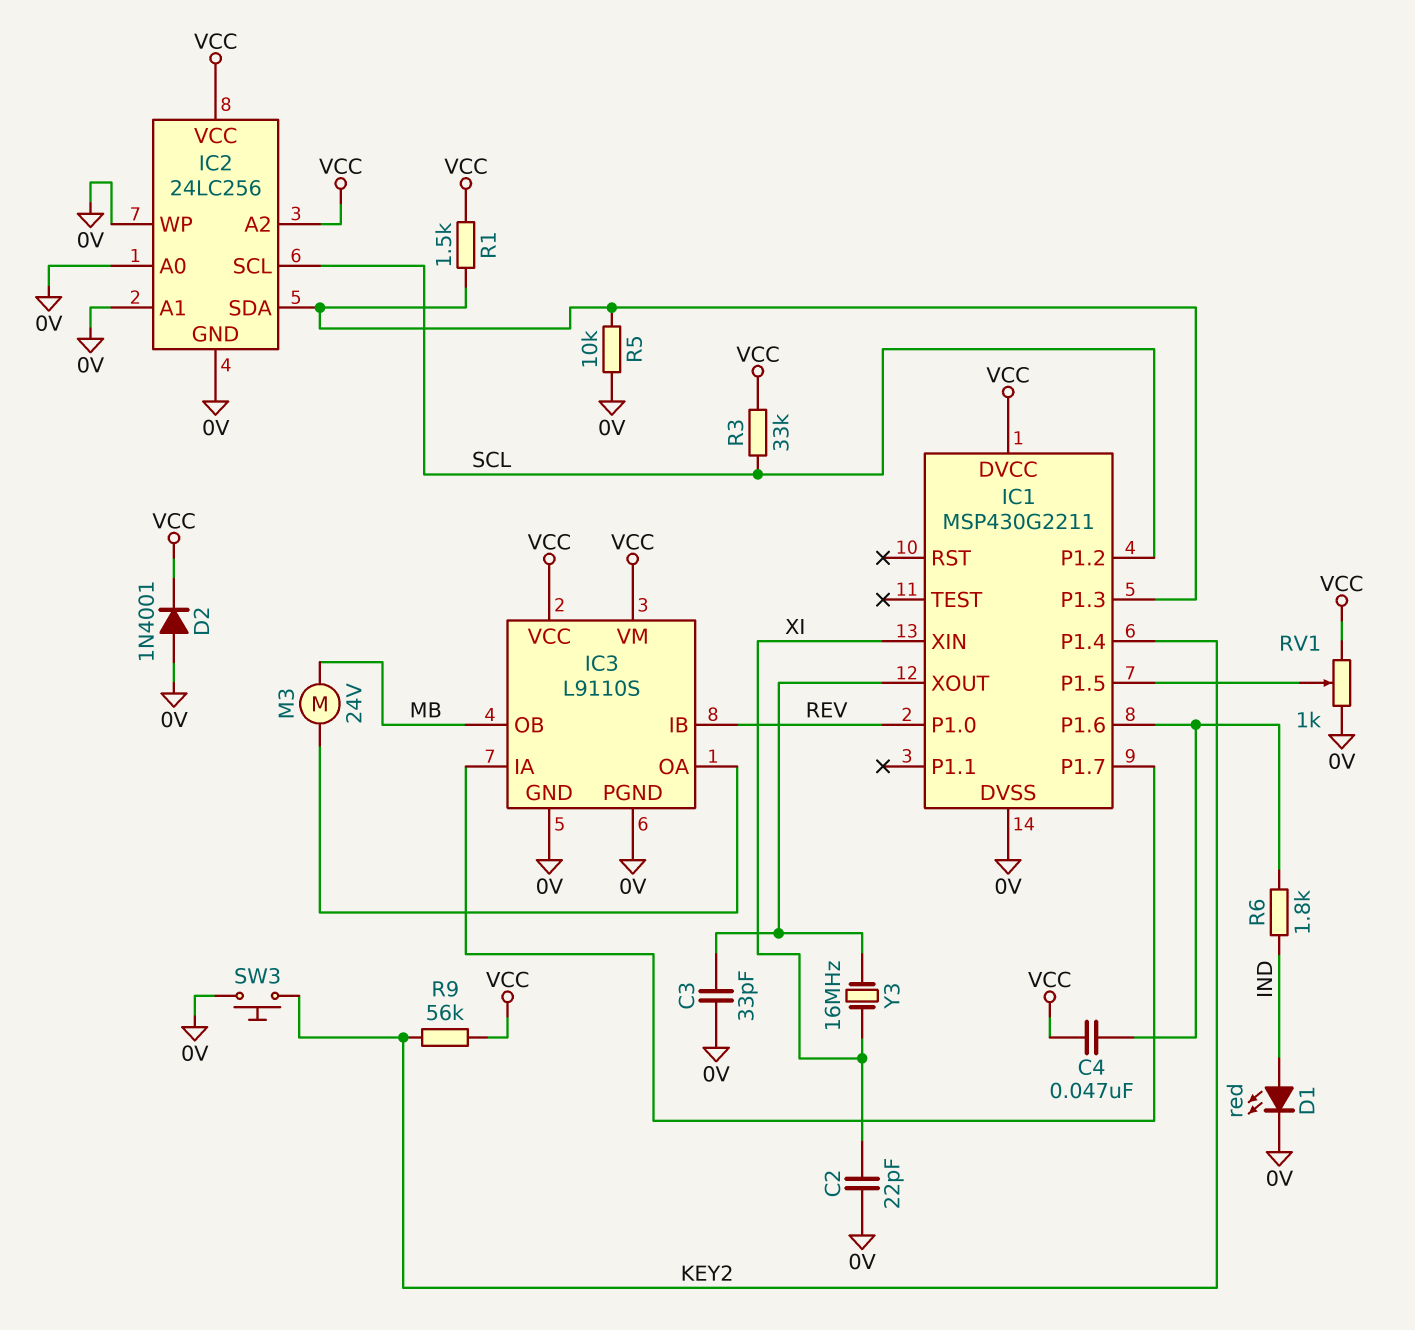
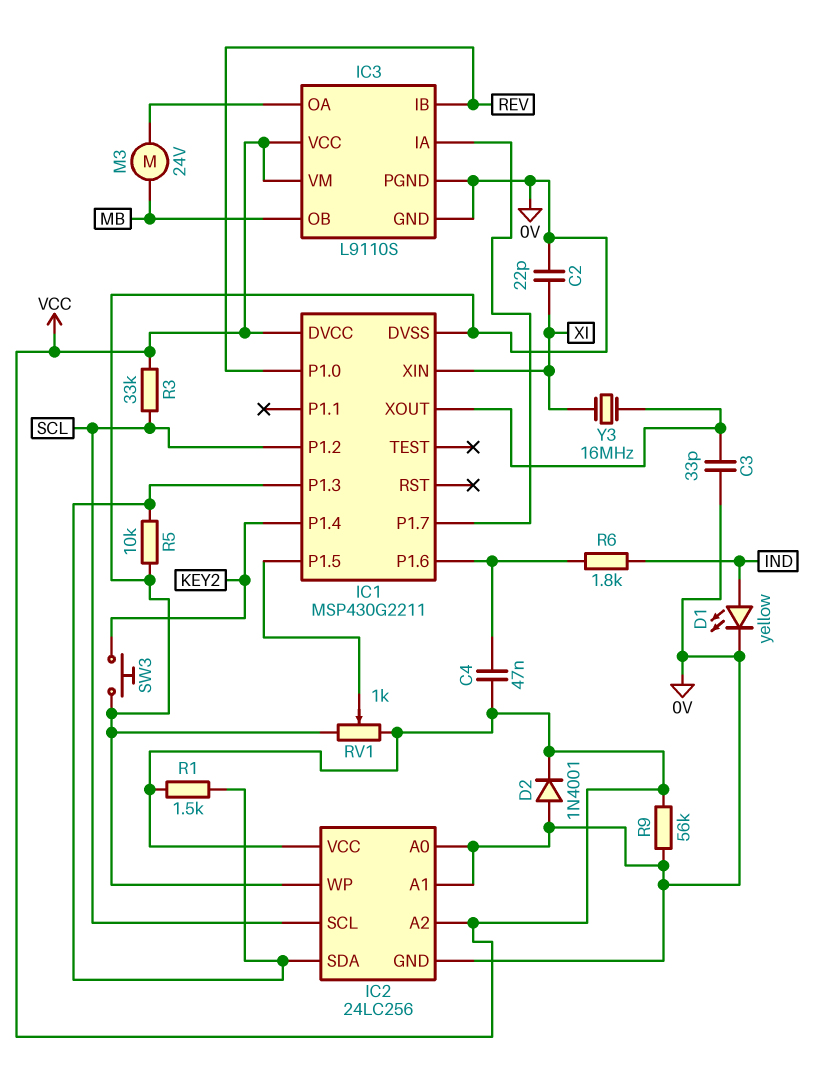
D1: LED red (A IND, K 0V) -> LED yellow (A IND, K 0V)
R9: 56k (KEY2, VCC) -> 56k (0V, VCC)

